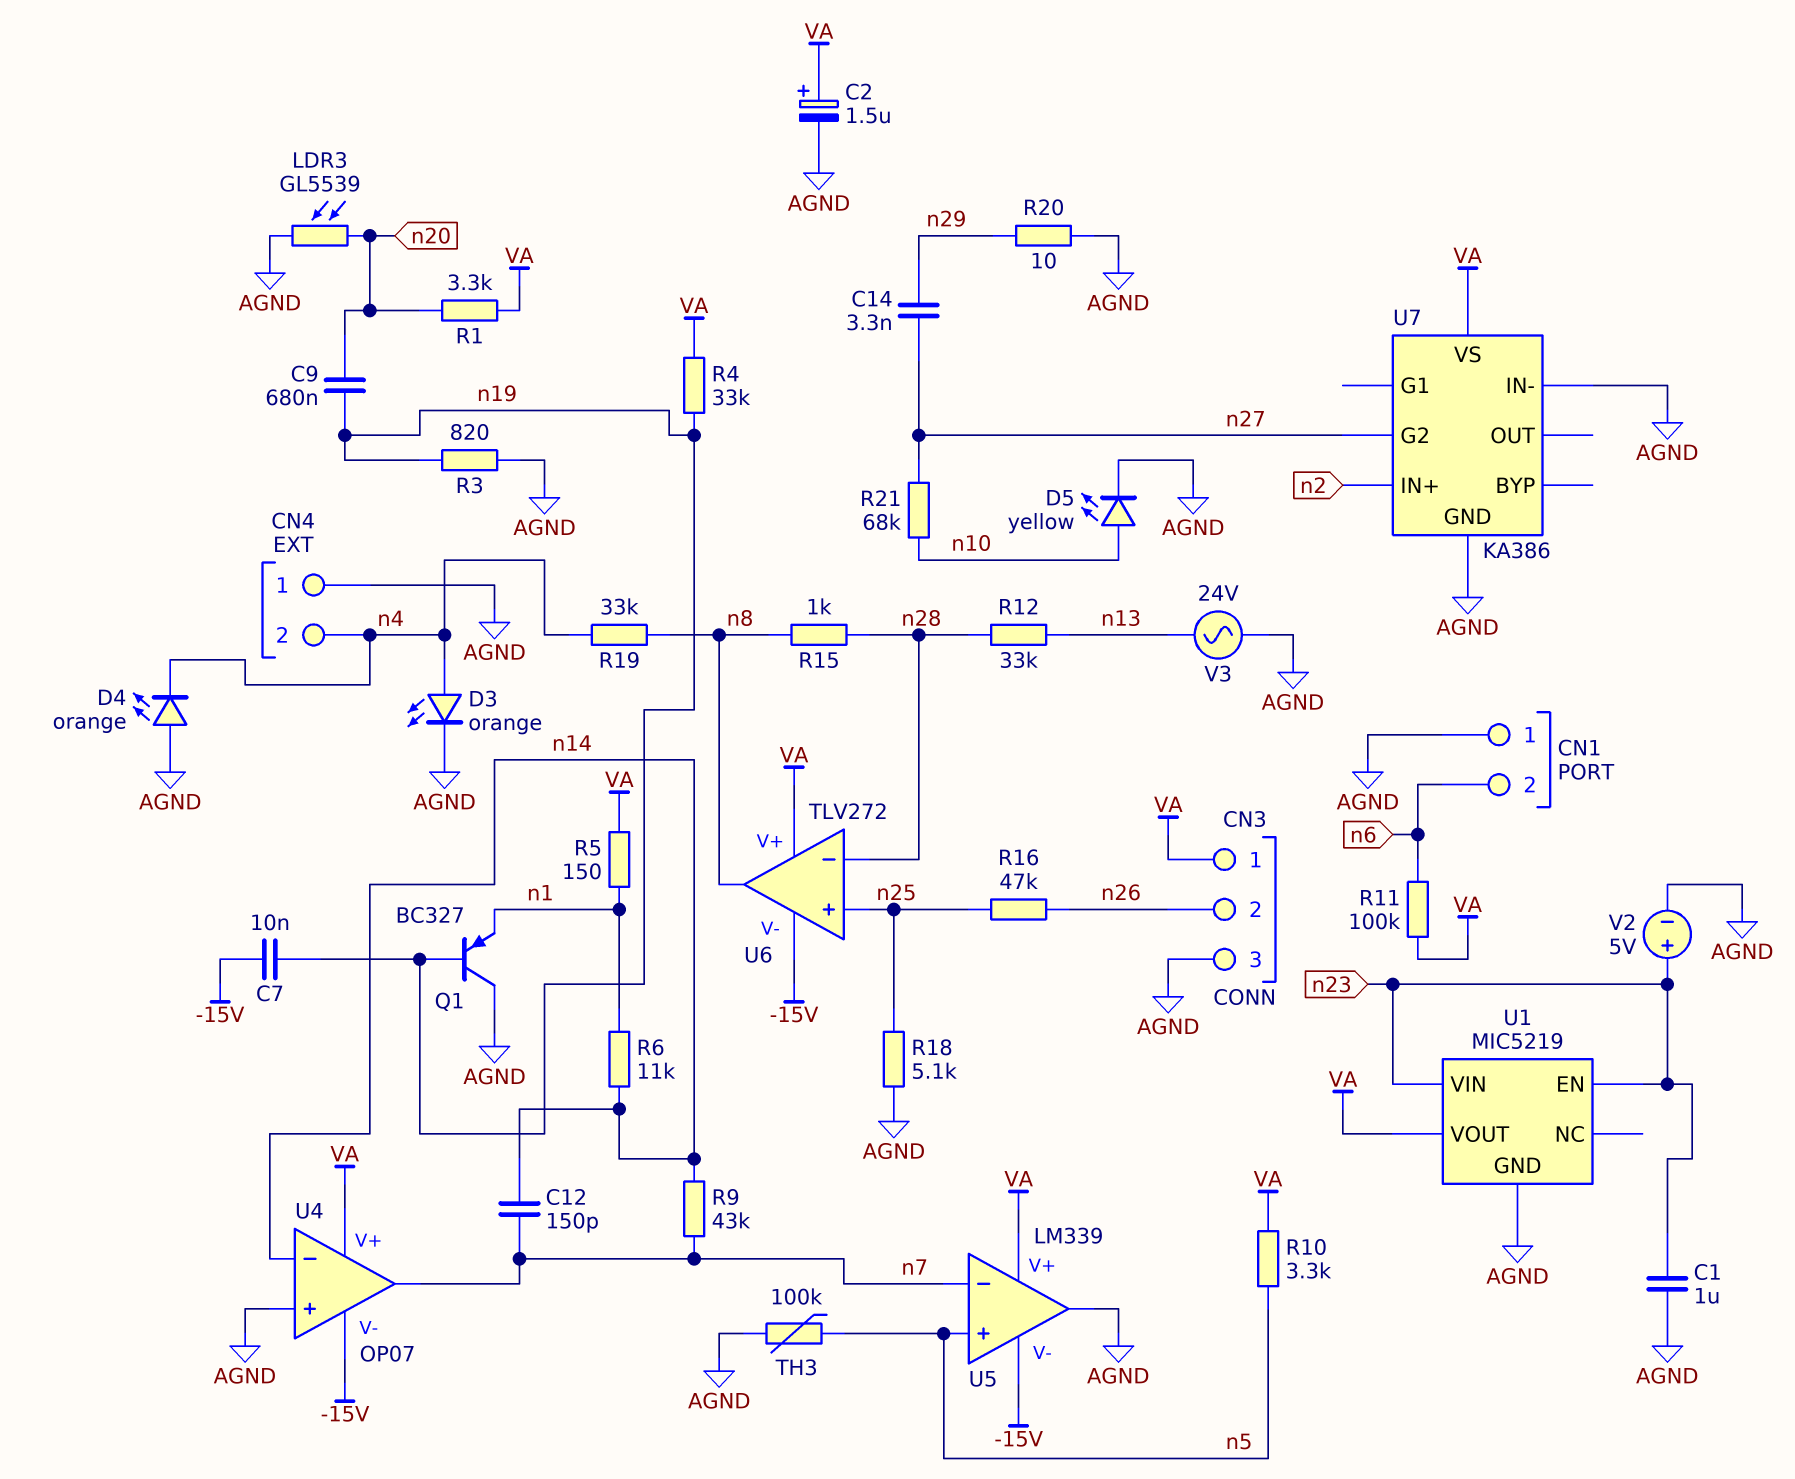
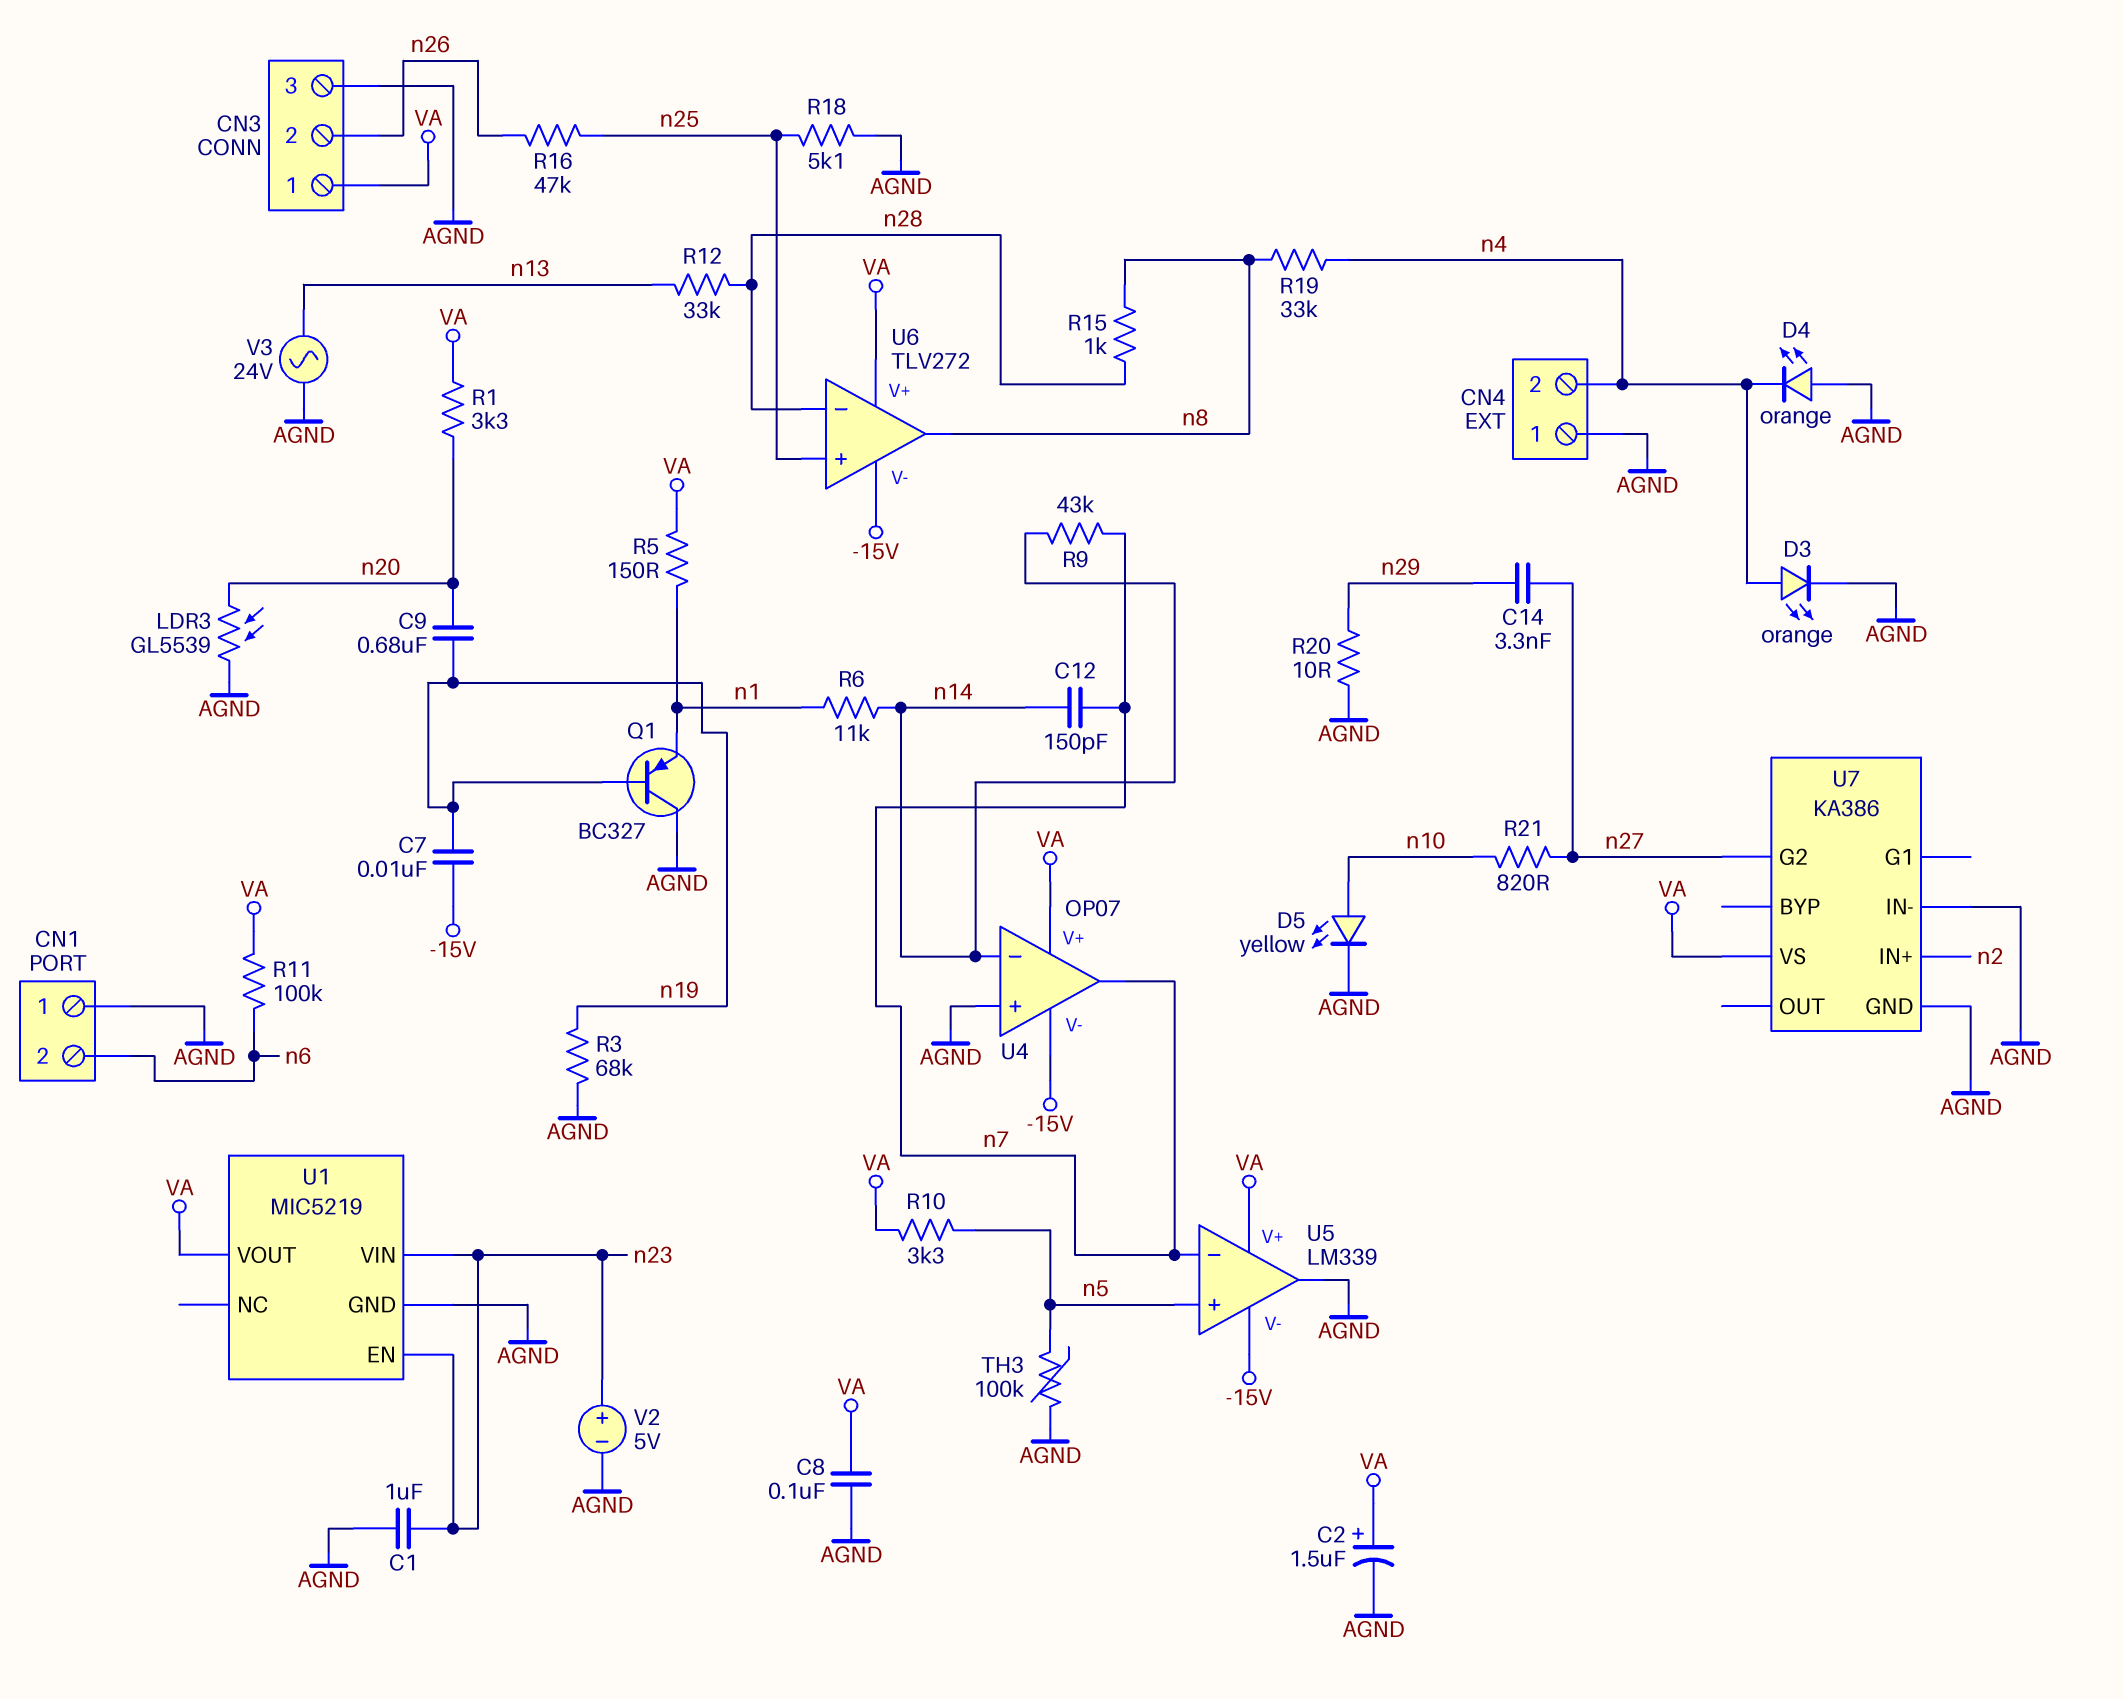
C8: none -> 100nF (AGND, VA)
R3: 820 (AGND, n19) -> 68k (AGND, n19)
R4: 33k (VA, n19) -> none
R21: 68k (n10, n27) -> 820 (n10, n27)

